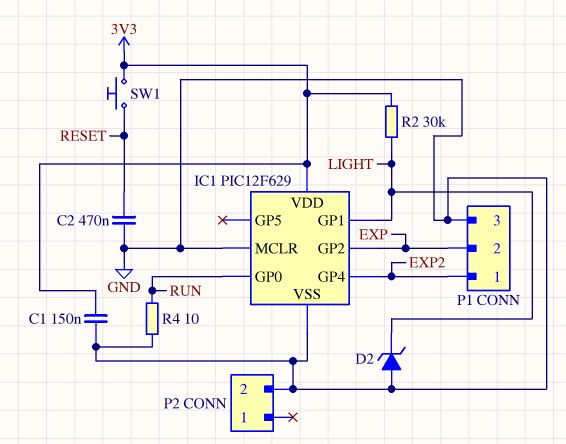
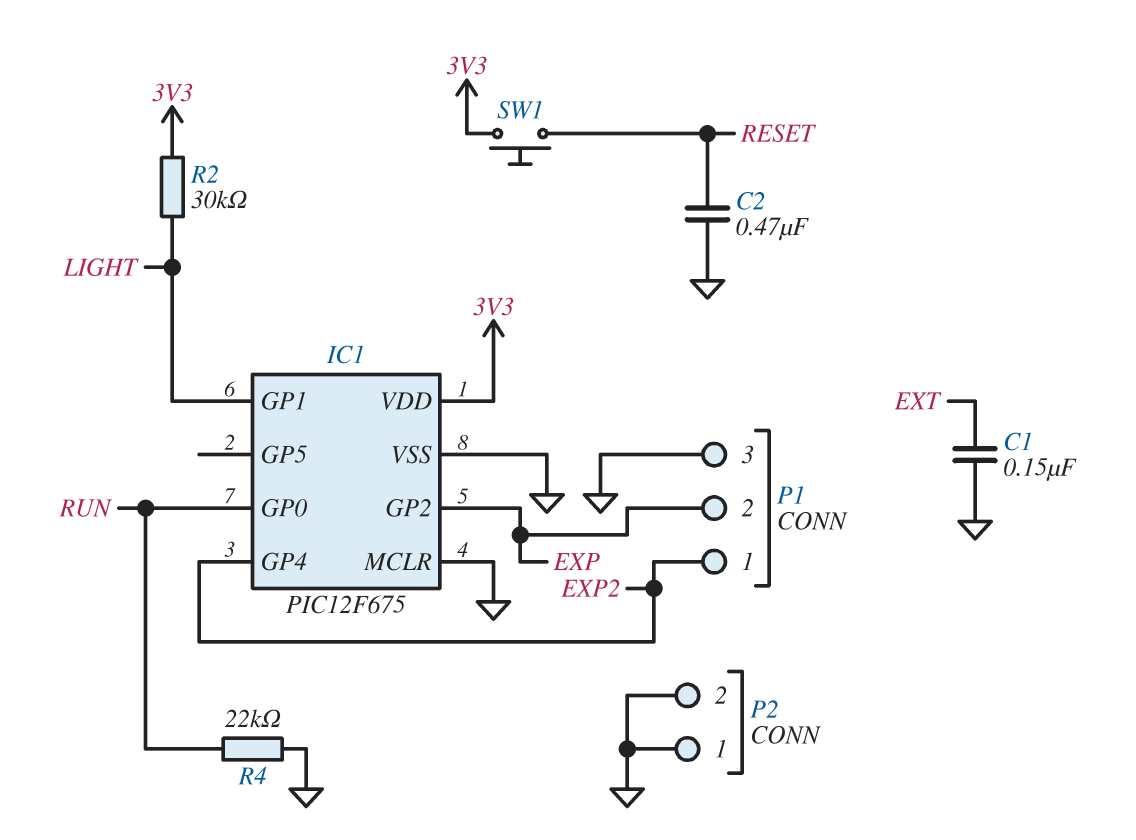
C1: 150nF (3V3, GND) -> 150nF (EXT, GND)
D2: zener (A GND, K LIGHT) -> none
IC1: PIC12F629 -> PIC12F675
P2 pin 1: none -> GND
R4: 10 (GND, RUN) -> 22k (GND, RUN)

